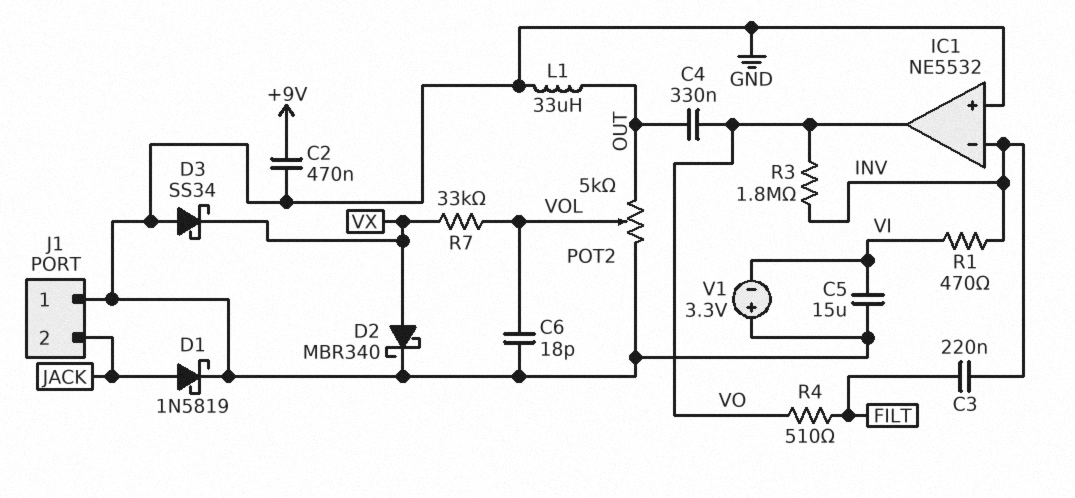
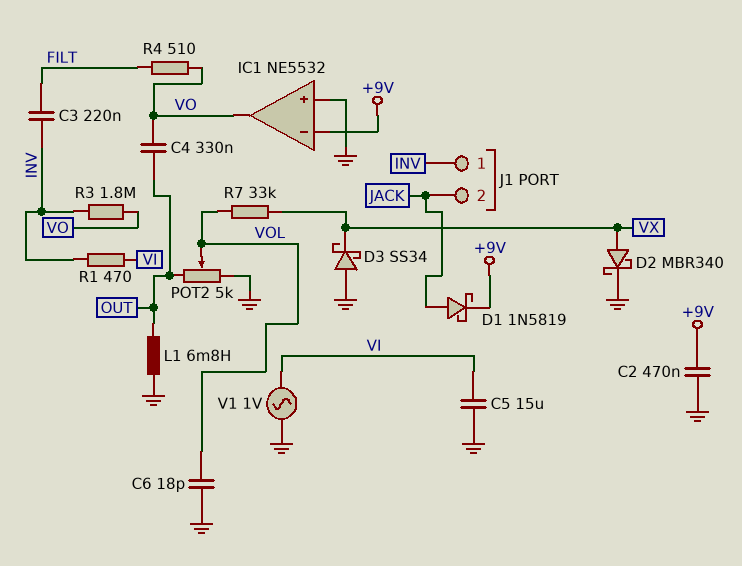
D1: schottky 1N5819 (A JACK, K GND) -> schottky 1N5819 (A JACK, K +9V)
IC1 pin in-: INV -> +9V
J1 pin 1: GND -> INV
L1: 33uH (GND, OUT) -> 6.8mH (GND, OUT)
V1: 3.3V (plus GND, minus VI) -> AC 1V (GND, VI)

